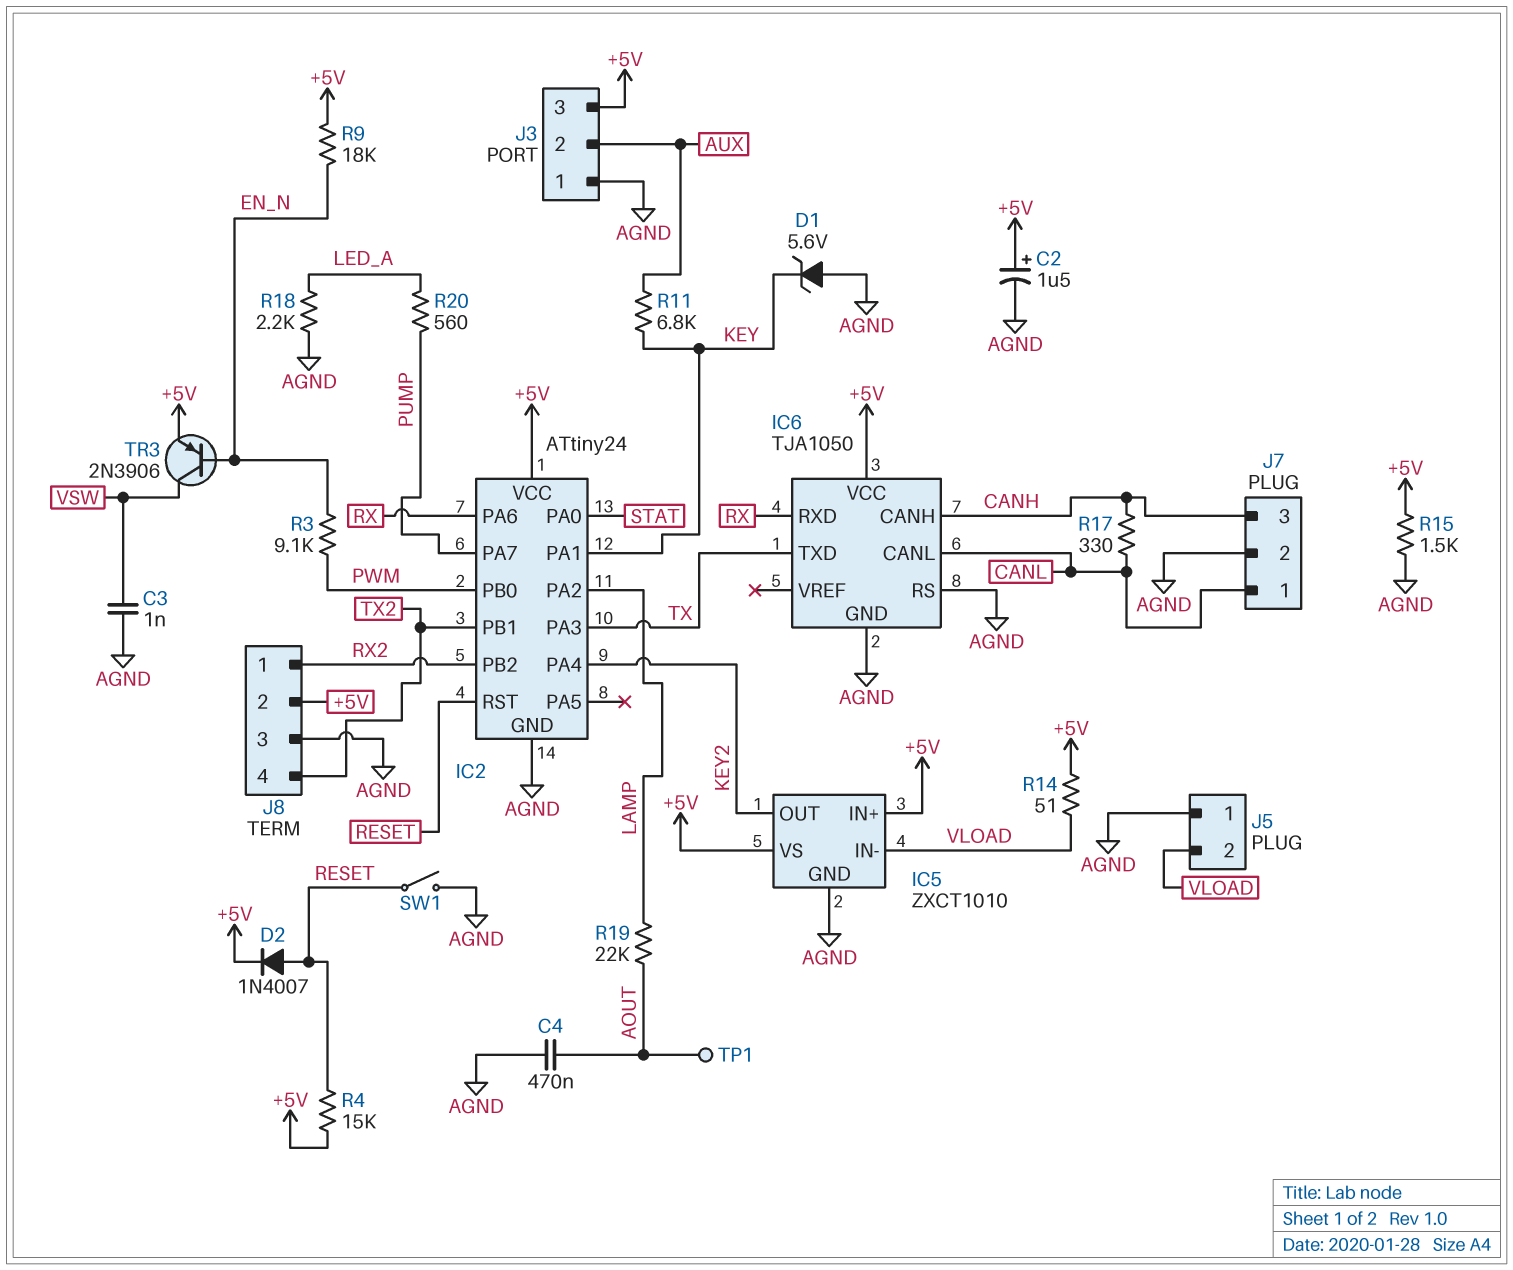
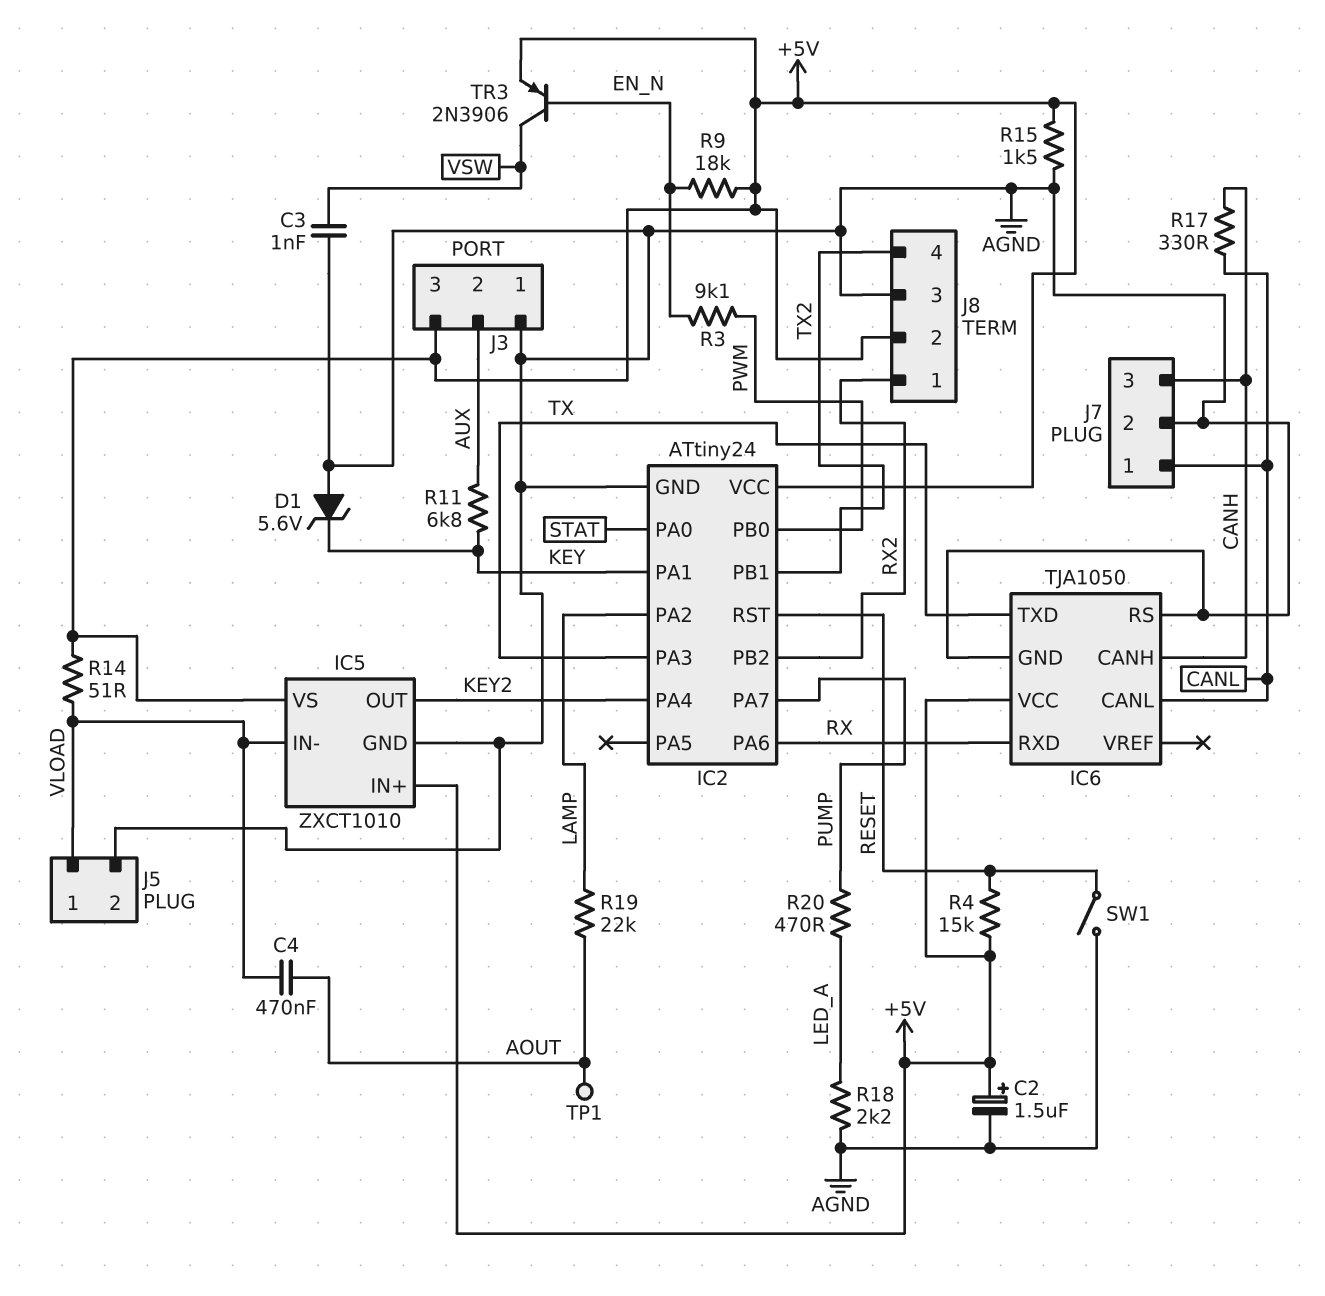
C4: 470nF (AGND, AOUT) -> 470nF (AOUT, VLOAD)
D2: diode 1N4007 (A RESET, K +5V) -> none
J5 pin 1: AGND -> VLOAD
J5 pin 2: VLOAD -> AGND
R20: 560 (LED_A, PUMP) -> 470 (LED_A, PUMP)

